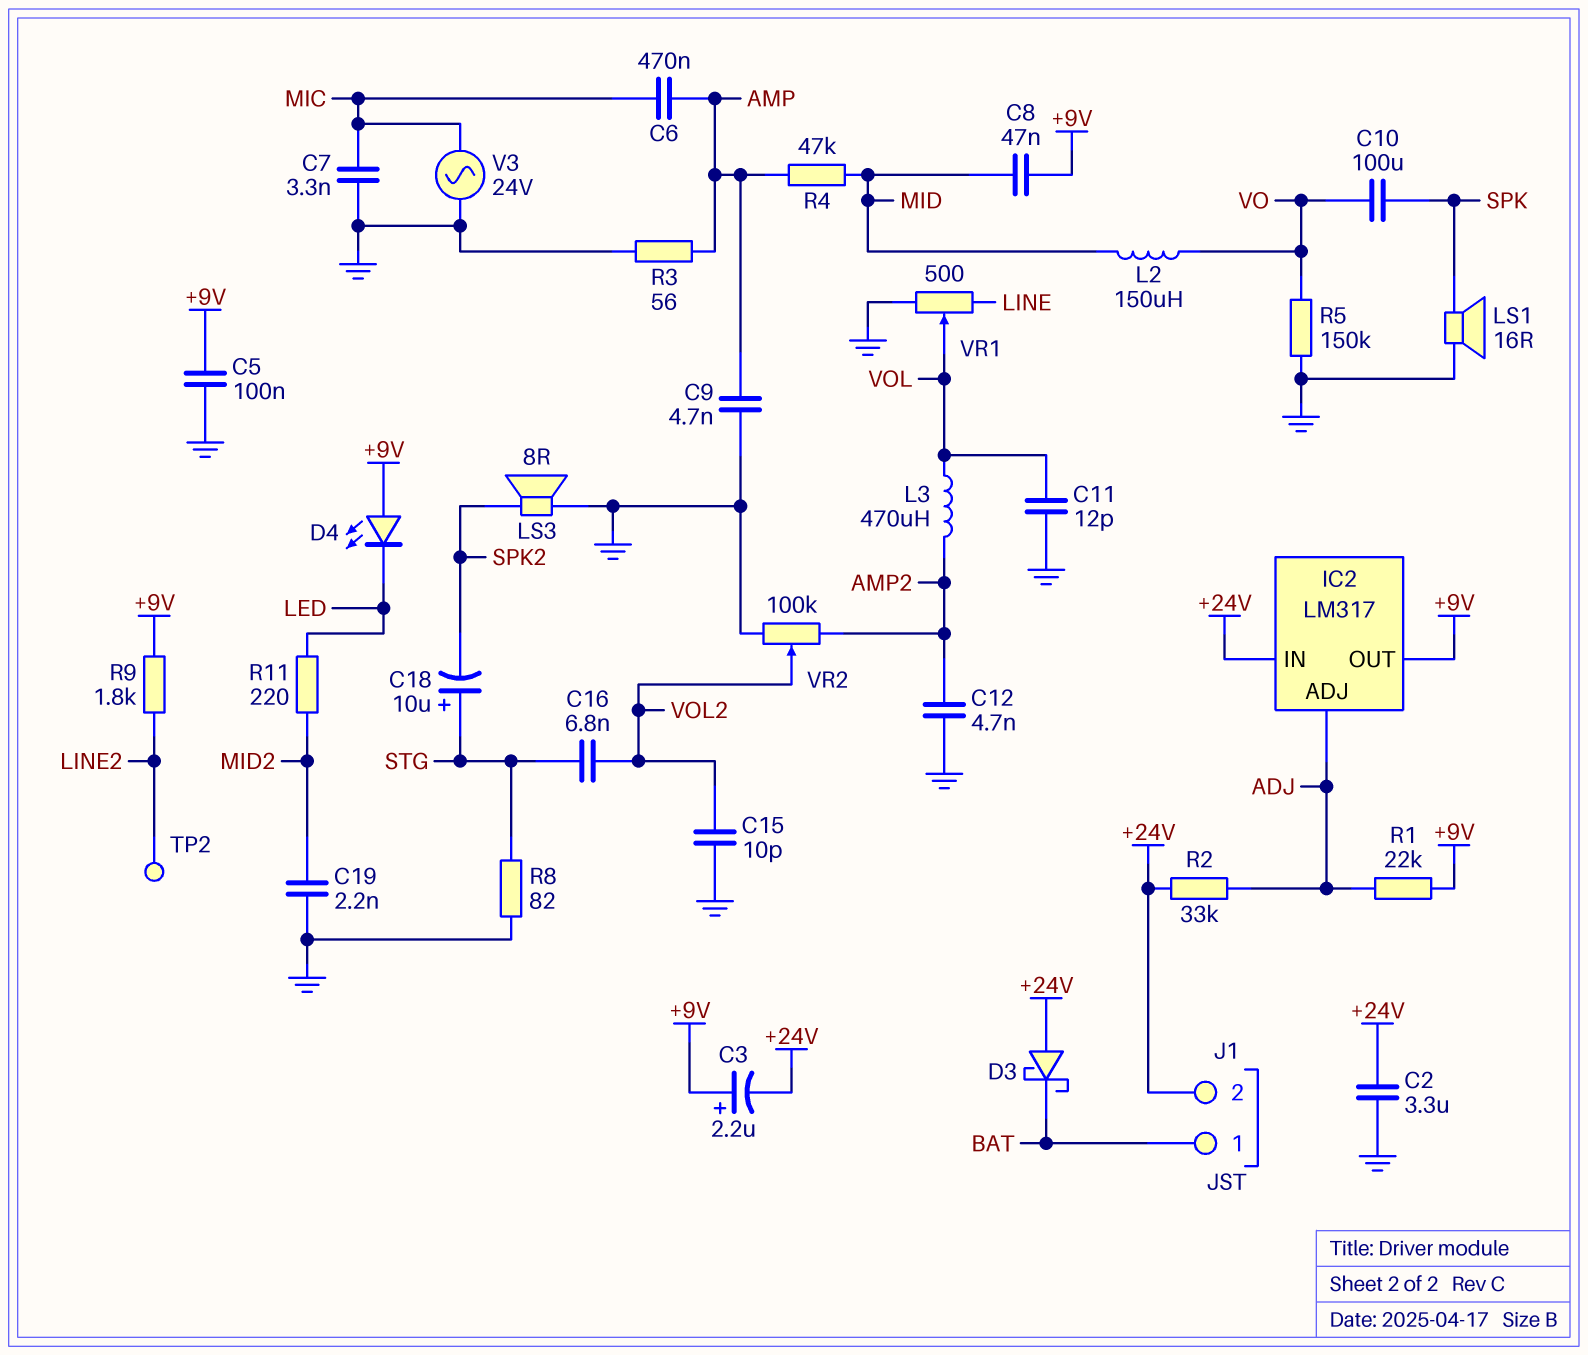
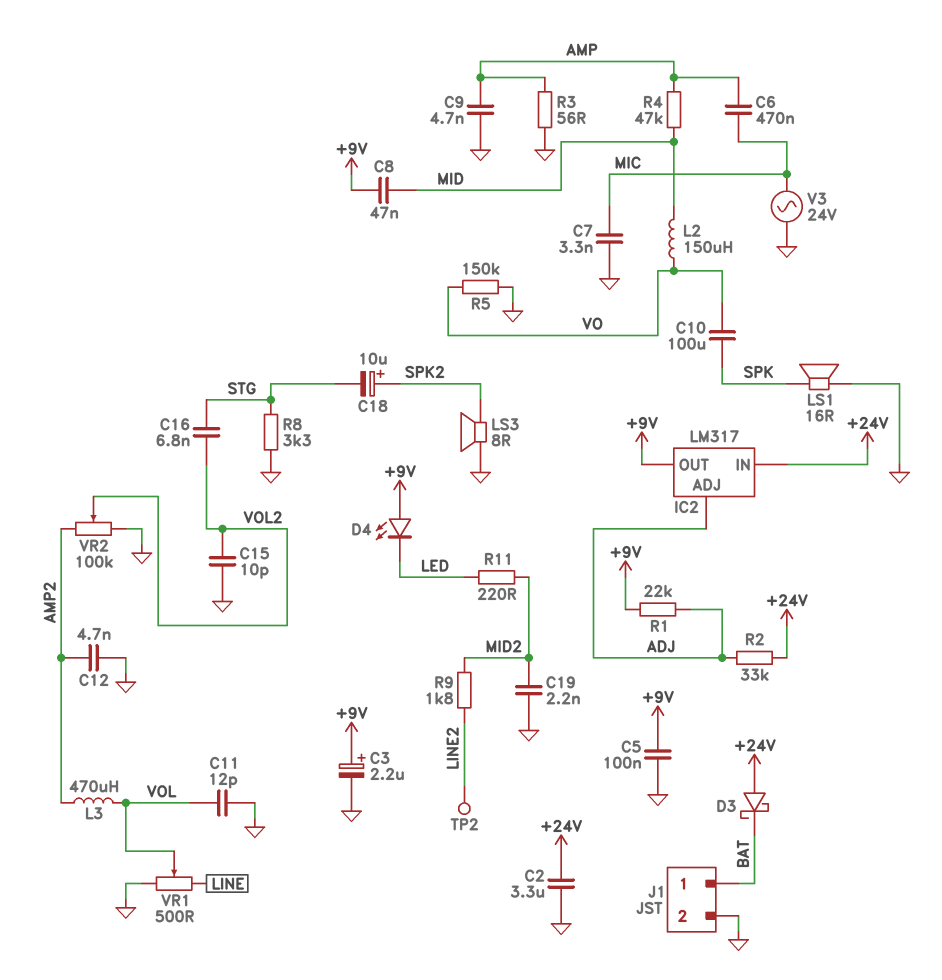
C3: 2.2uF (plus +9V, minus +24V) -> 2.2uF (plus +9V, minus GND)
C18: 10uF (plus STG, minus SPK2) -> 10uF (plus SPK2, minus STG)
J1 pin 2: +24V -> GND
R8: 82 (GND, STG) -> 3.3k (GND, STG)
R9: 1.8k (+9V, LINE2) -> 1.8k (LINE2, MID2)

